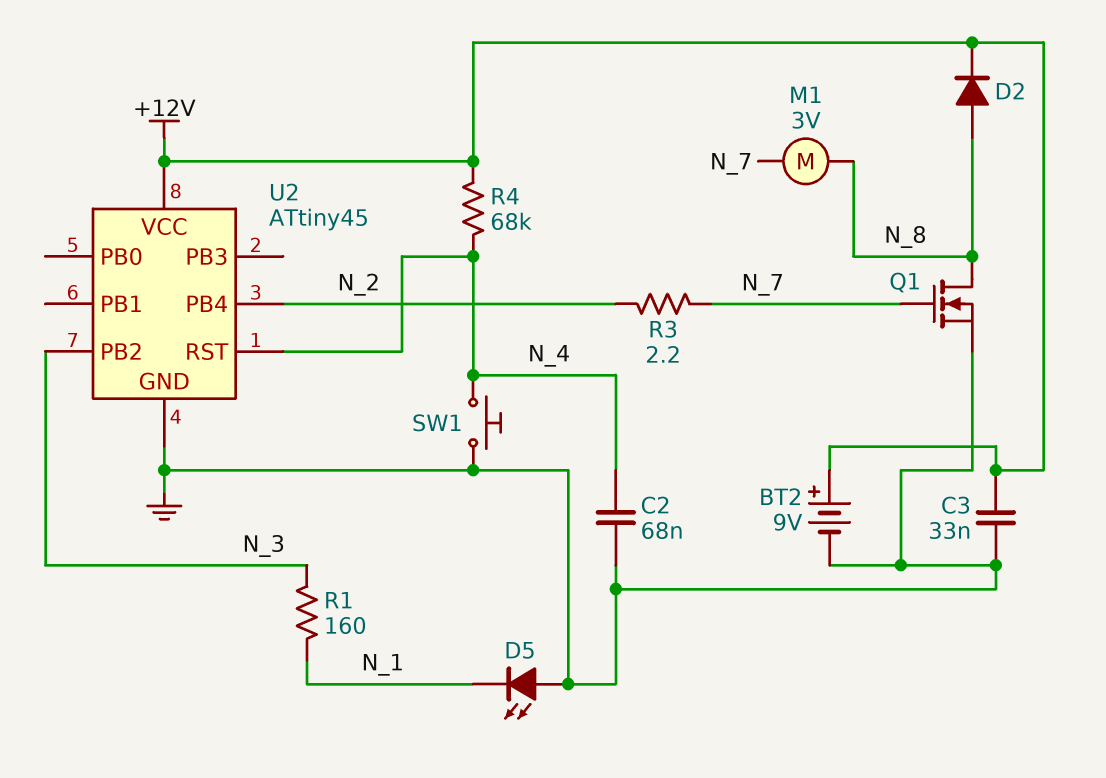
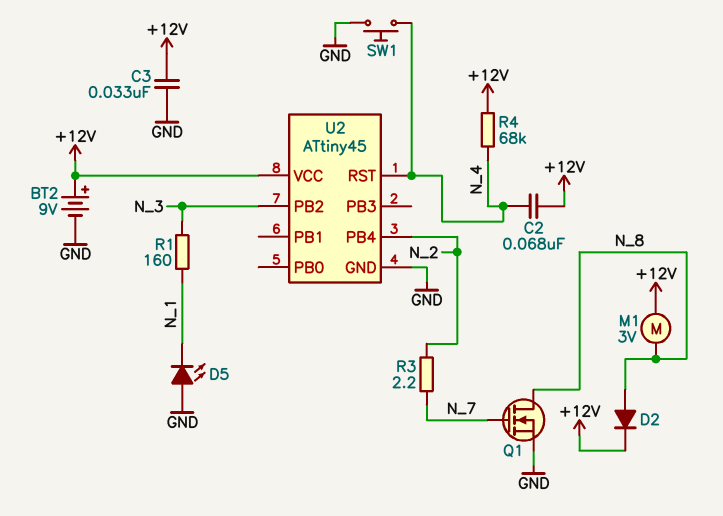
C2: 68nF (GND, N_4) -> 68nF (+12V, N_4)
M1: motor 3V (N_7, N_8) -> motor 3V (+12V, N_8)

